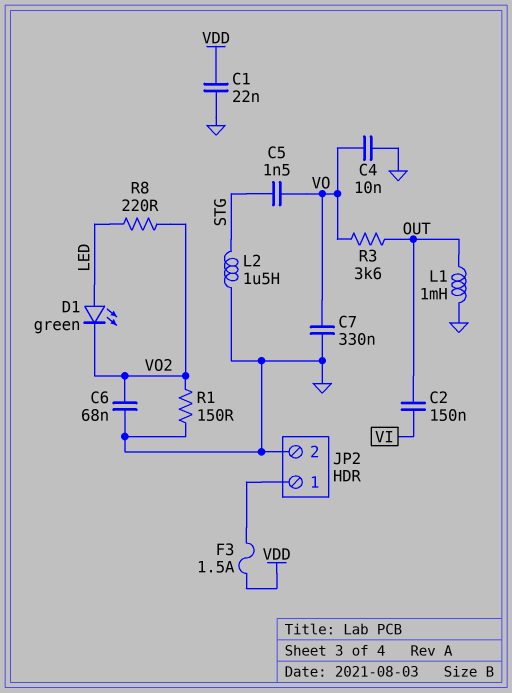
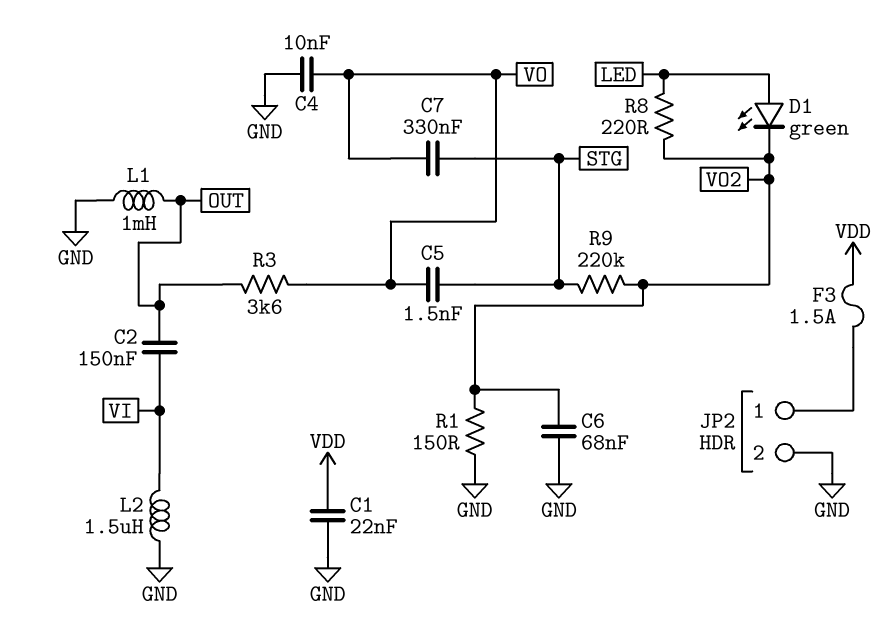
C7: 330nF (GND, VO) -> 330nF (STG, VO)
L2: 1.5uH (GND, STG) -> 1.5uH (GND, VI)
R9: none -> 220k (STG, VO2)

